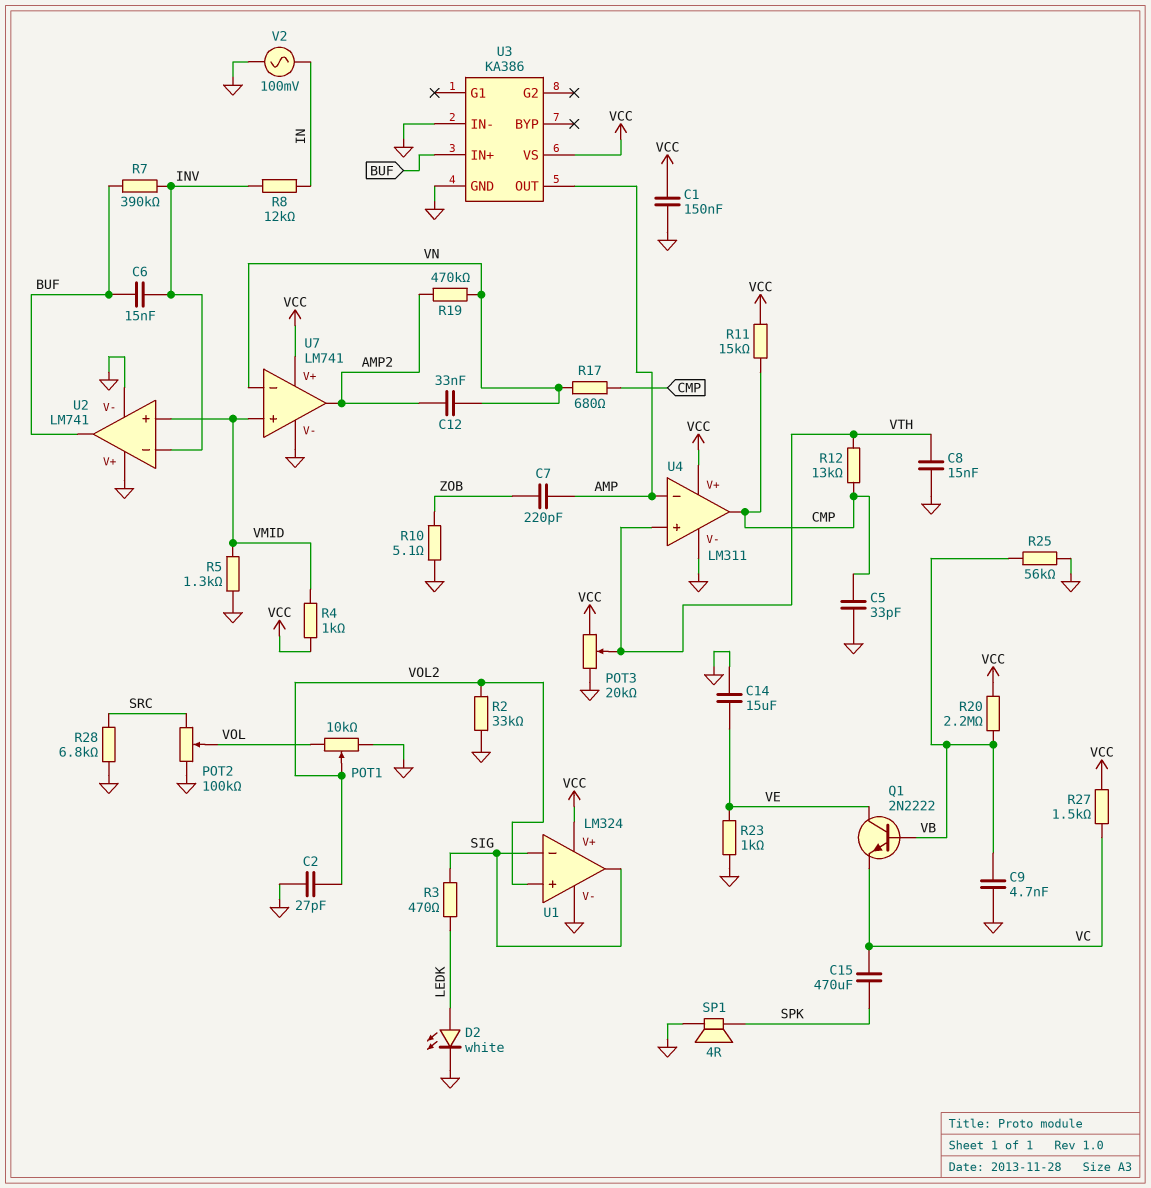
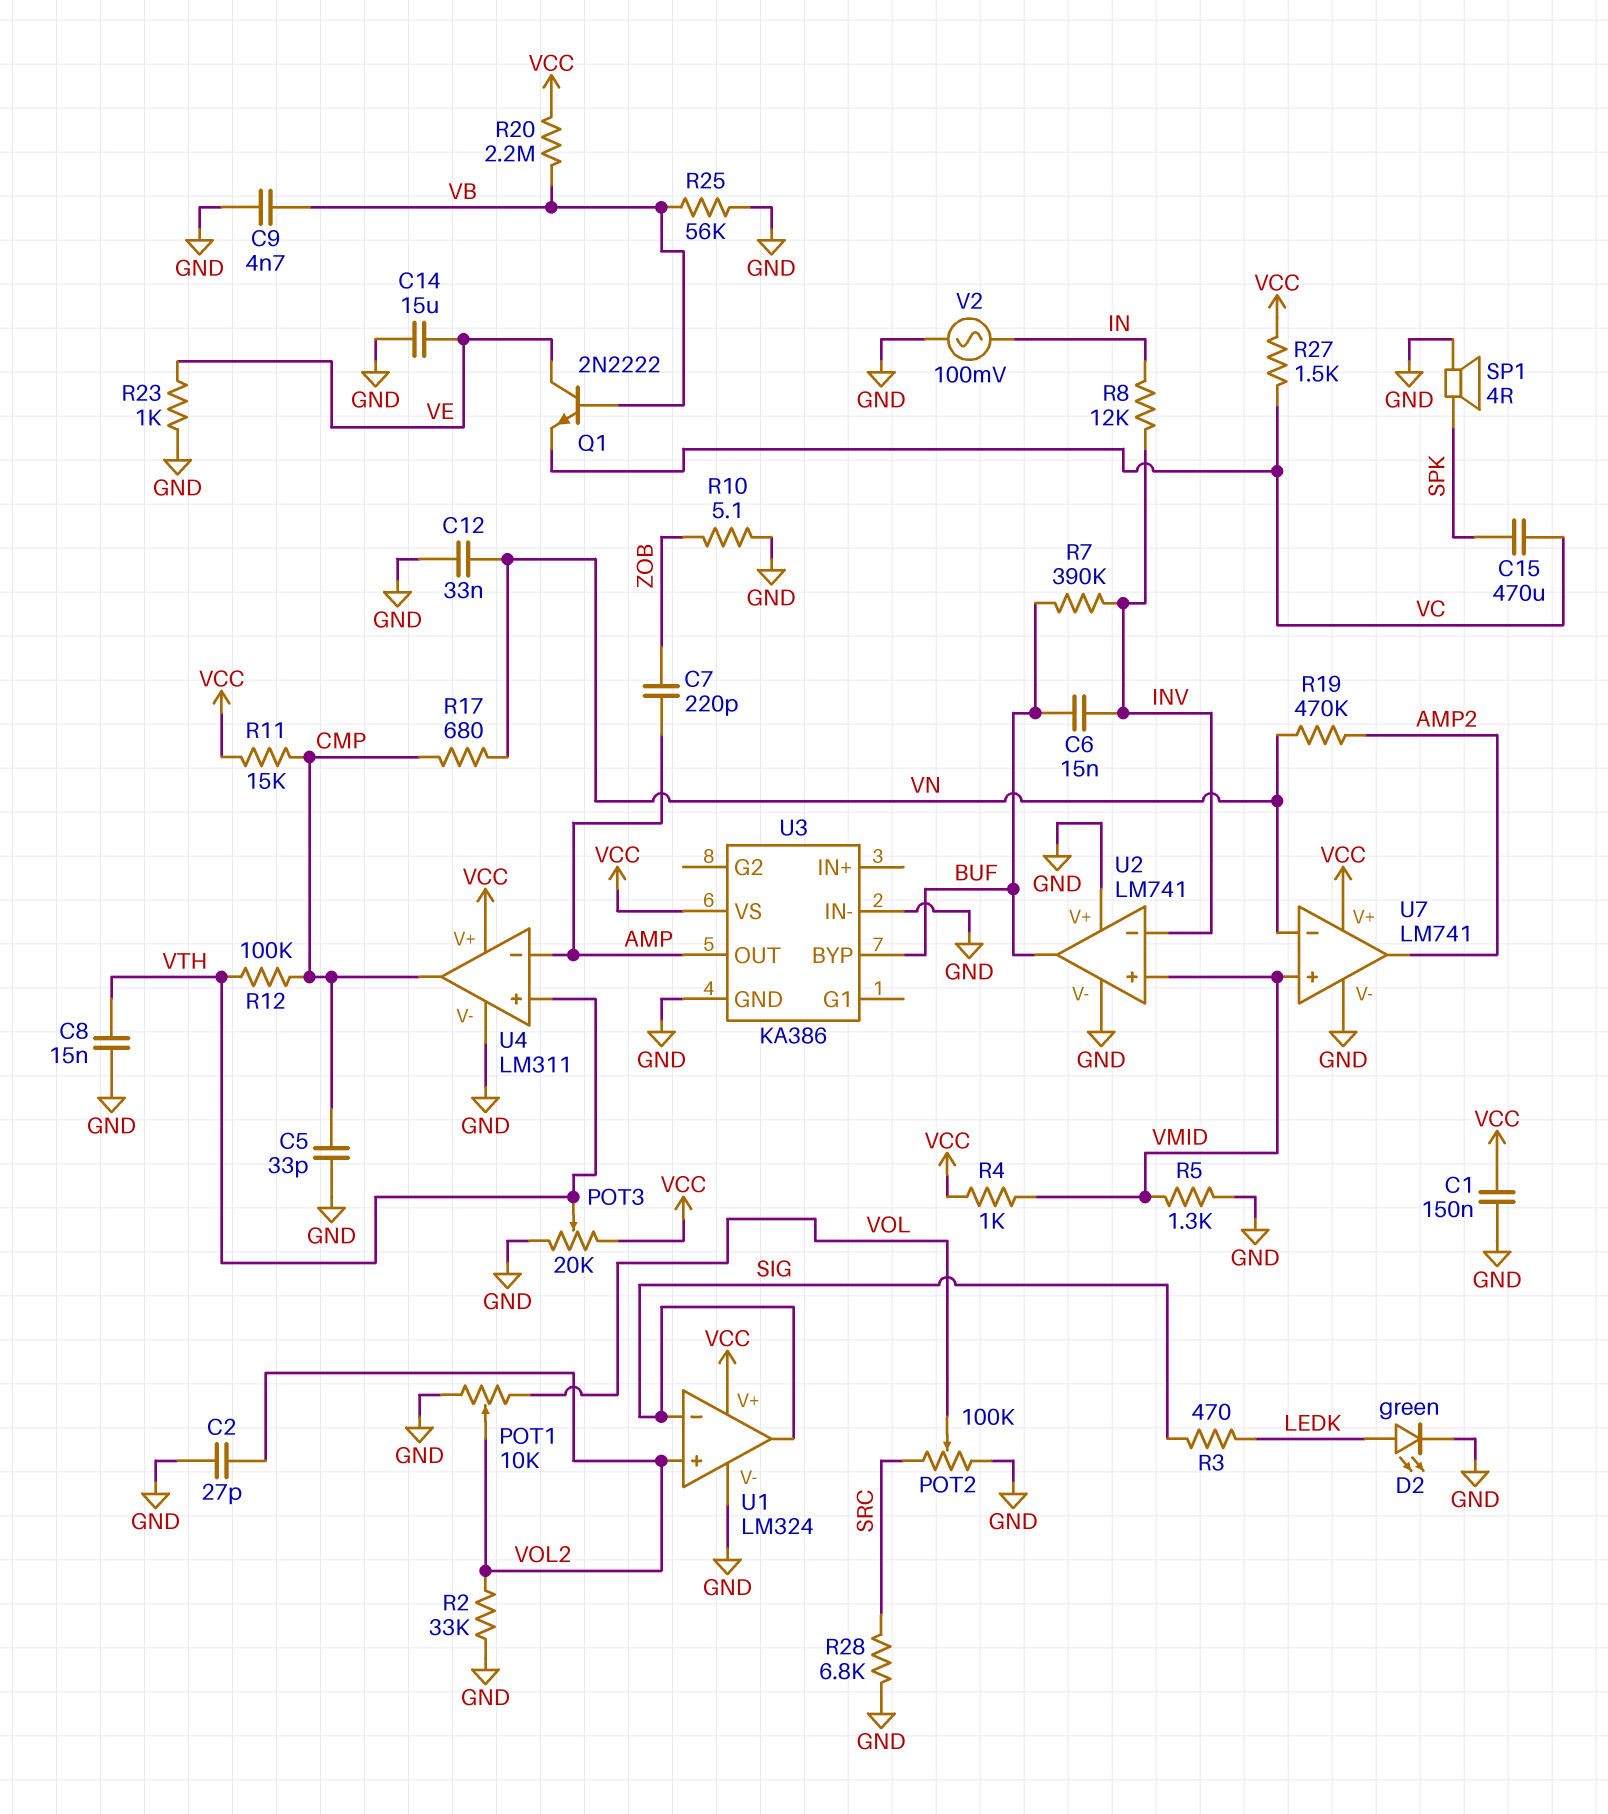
C12: 33nF (AMP2, VN) -> 33nF (GND, VN)
D2: LED white (A LEDK, K GND) -> LED green (A LEDK, K GND)
R12: 13k (CMP, VTH) -> 100k (CMP, VTH)
U3 pin BYP: none -> BUF
U3 pin IN+: BUF -> none

